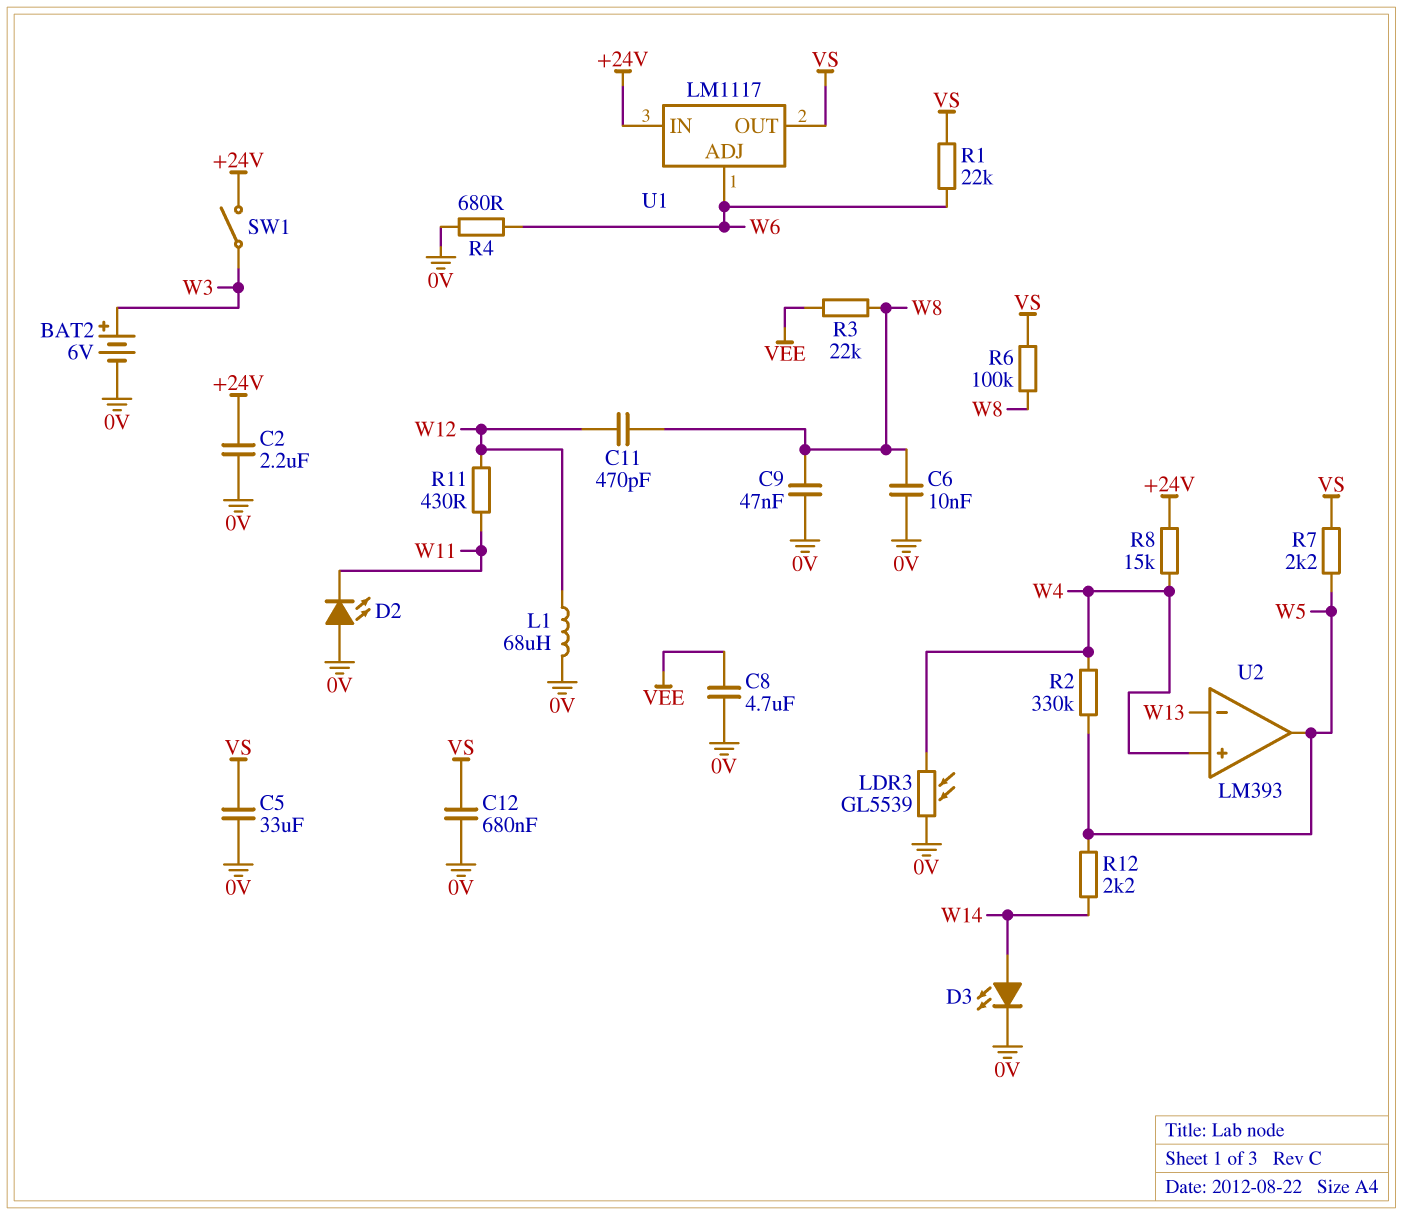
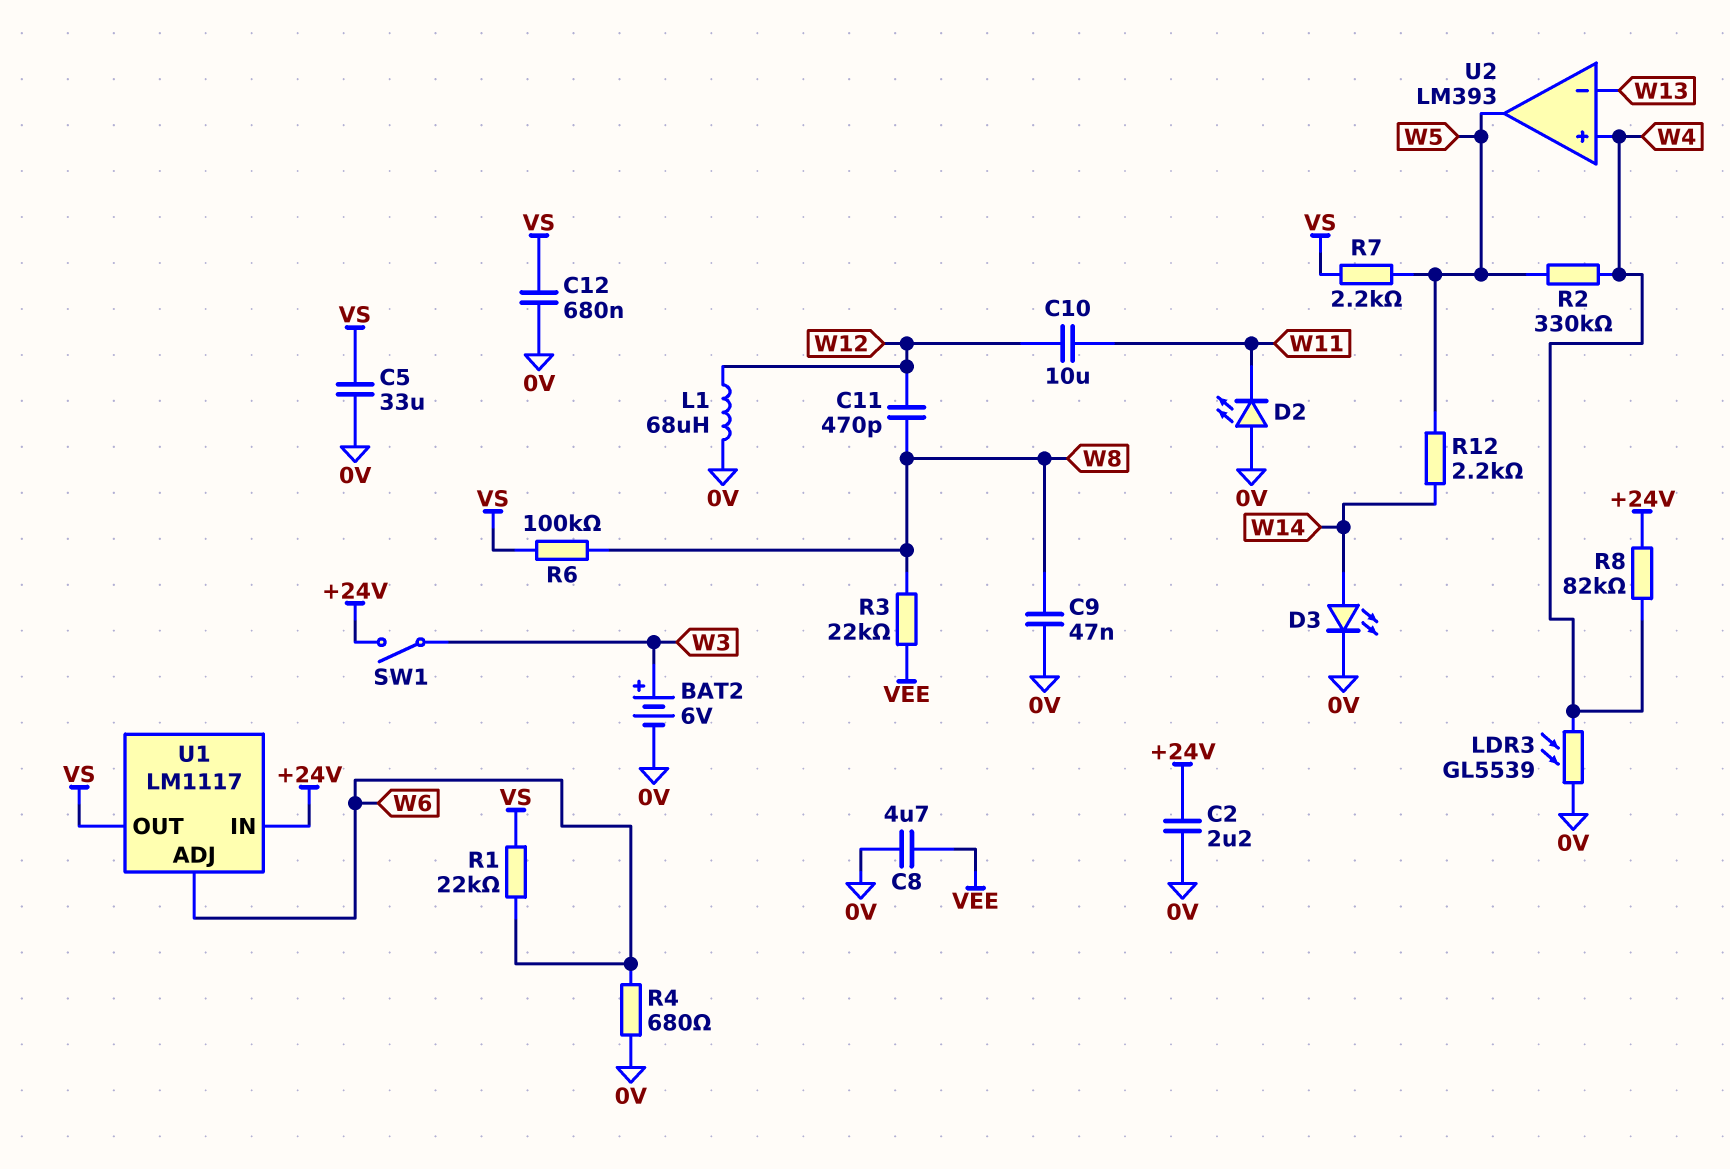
C6: 10nF (0V, W8) -> none
C10: none -> 10uF (W11, W12)
R8: 15k (+24V, W4) -> 82k (+24V, W4)
R11: 430 (W11, W12) -> none

